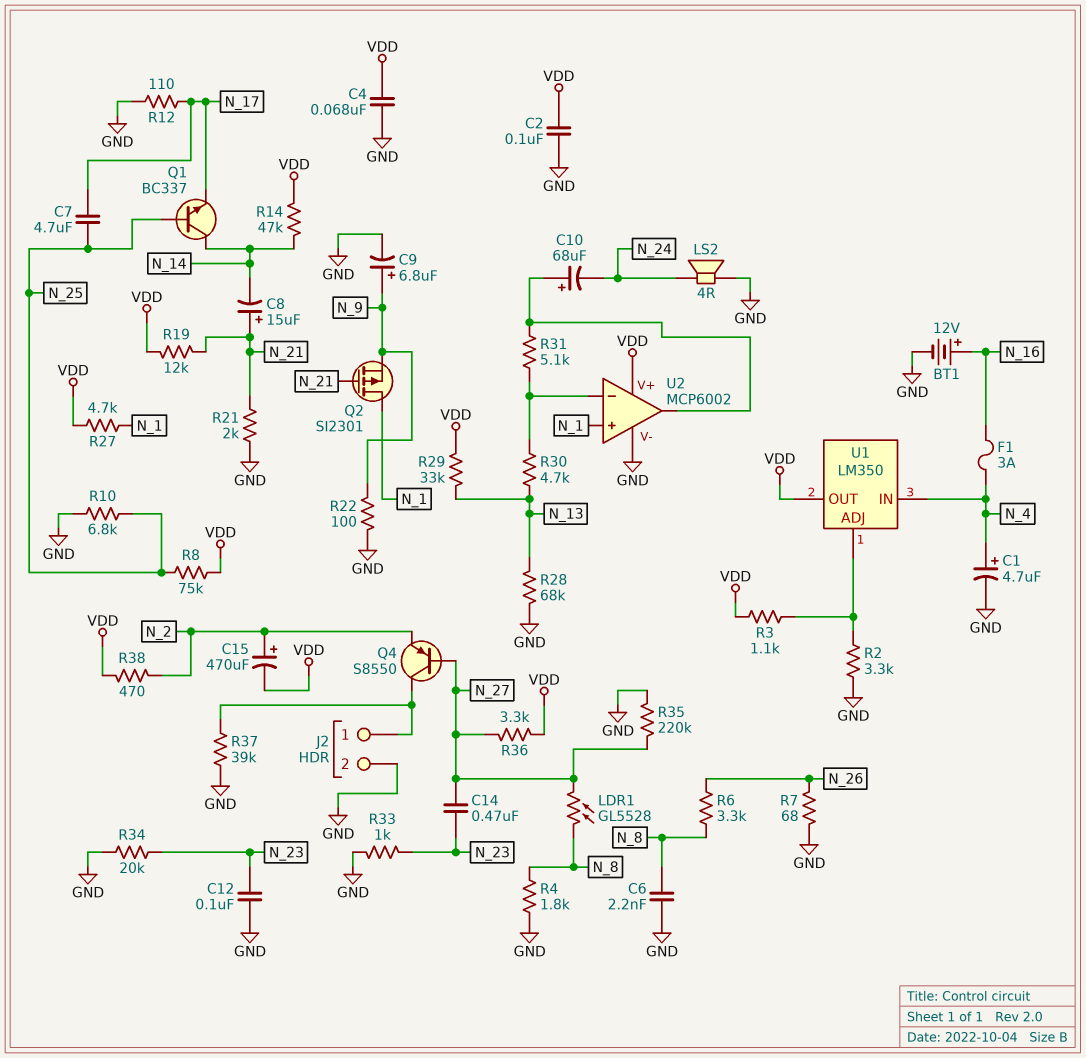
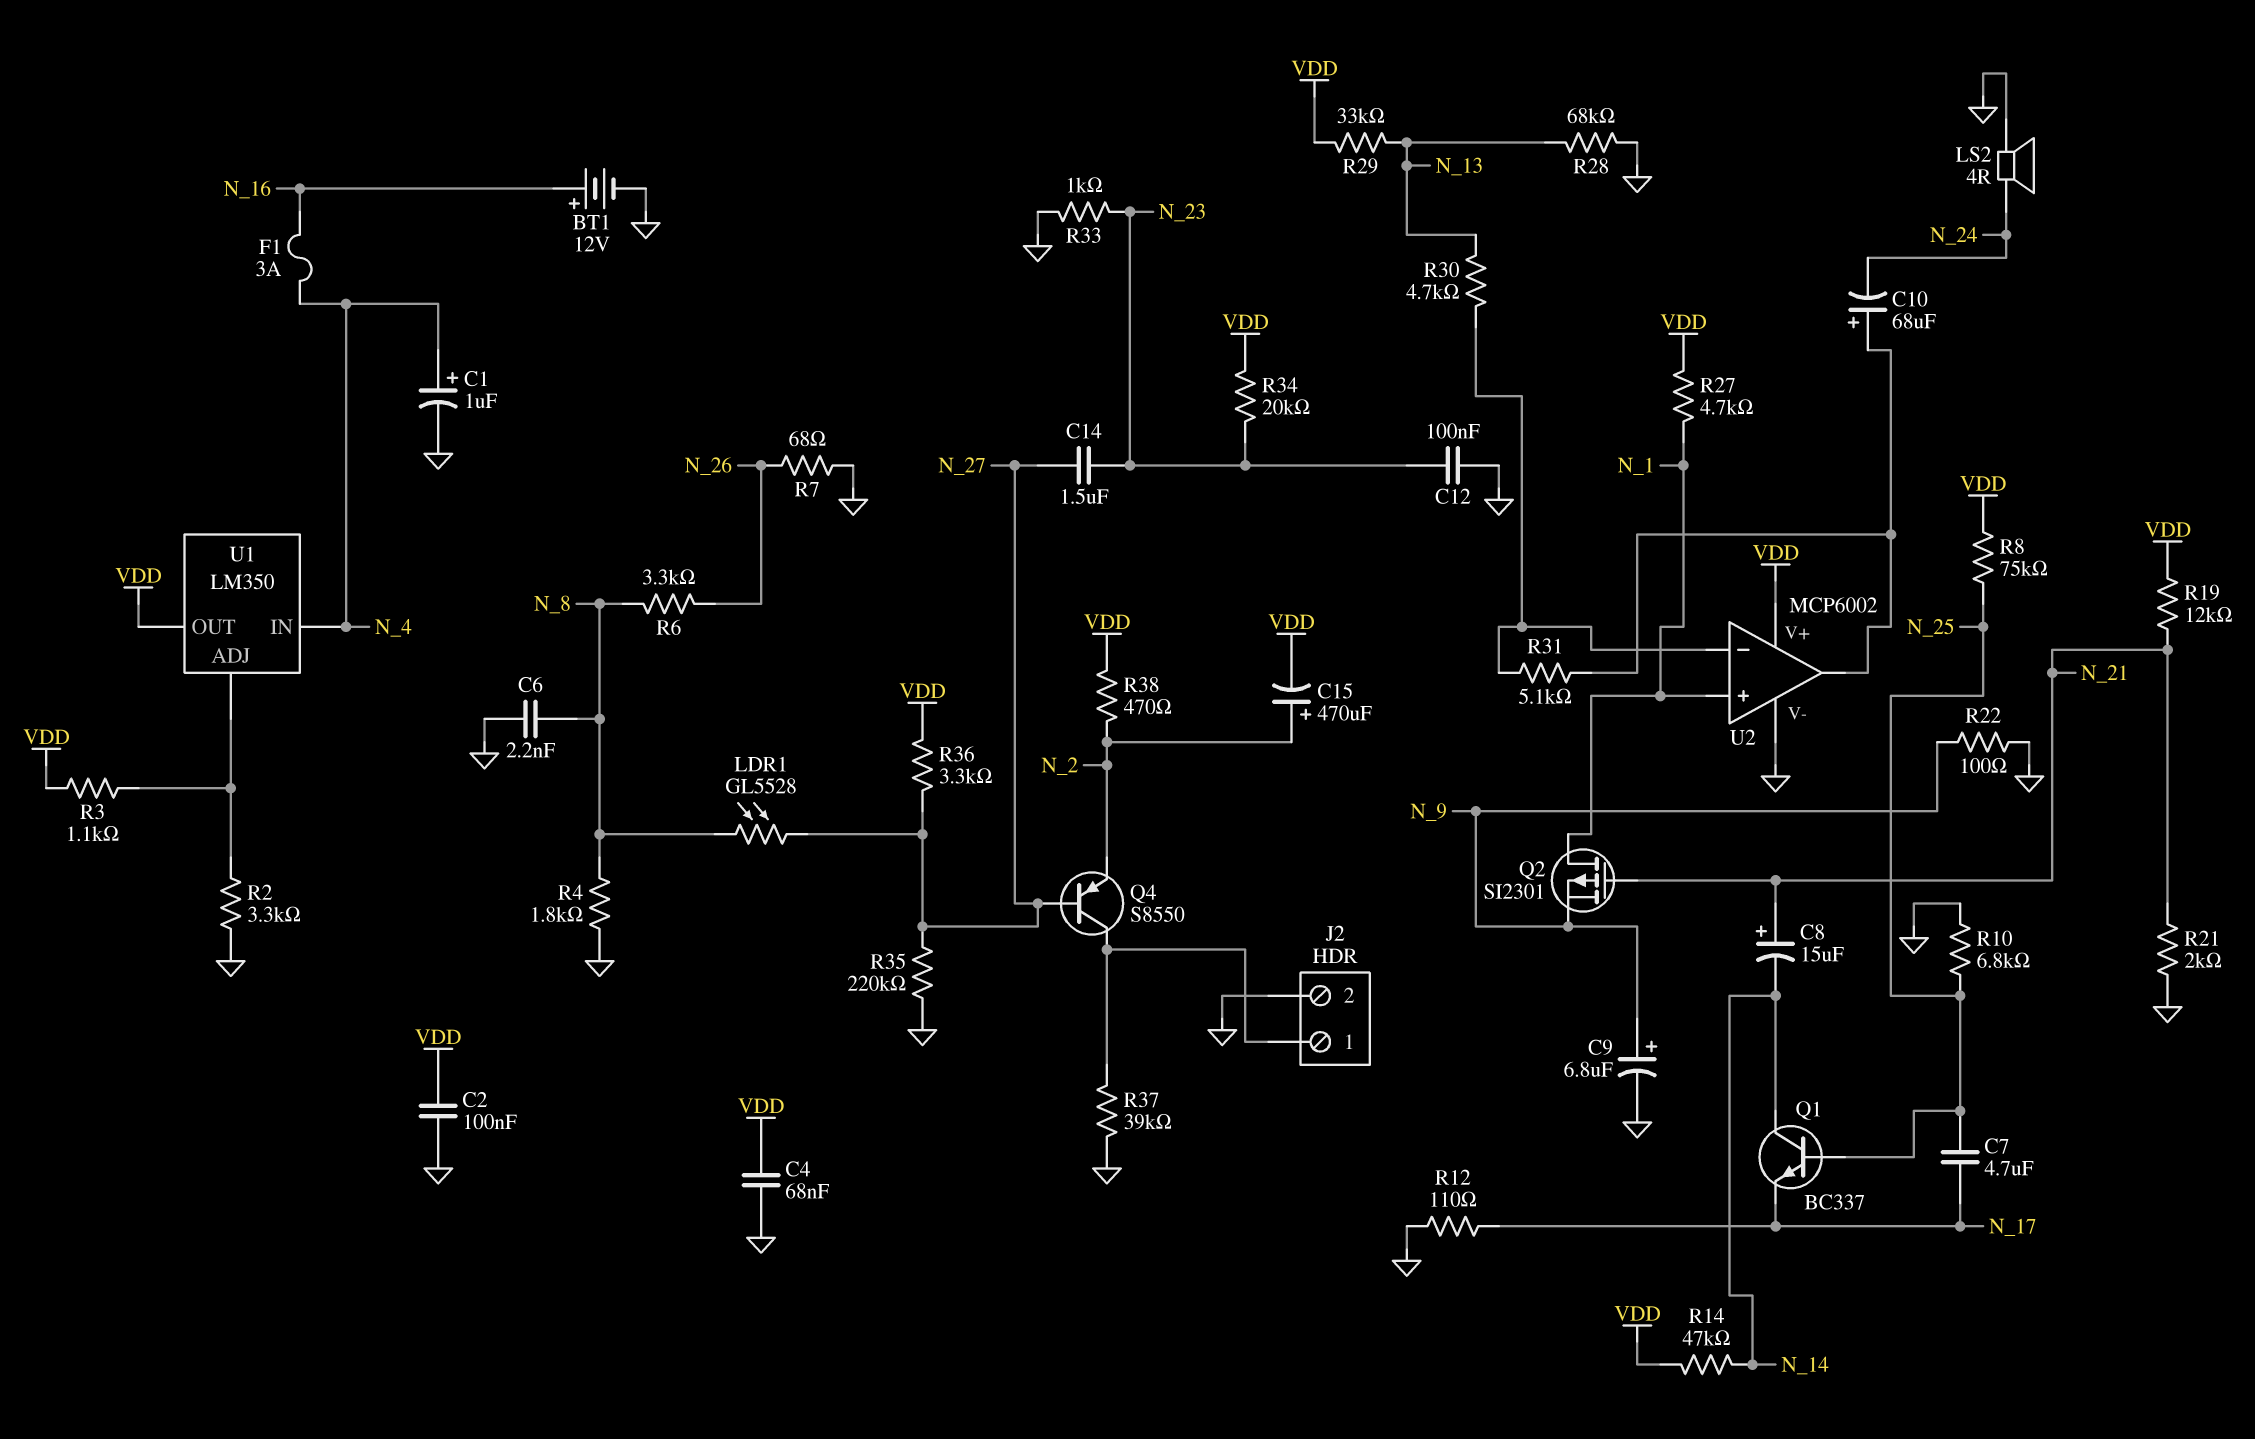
C1: 4.7uF (plus N_4, minus GND) -> 1uF (plus N_4, minus GND)
C14: 470nF (N_23, N_27) -> 1.5uF (N_23, N_27)
R34: 20k (GND, N_23) -> 20k (N_23, VDD)

